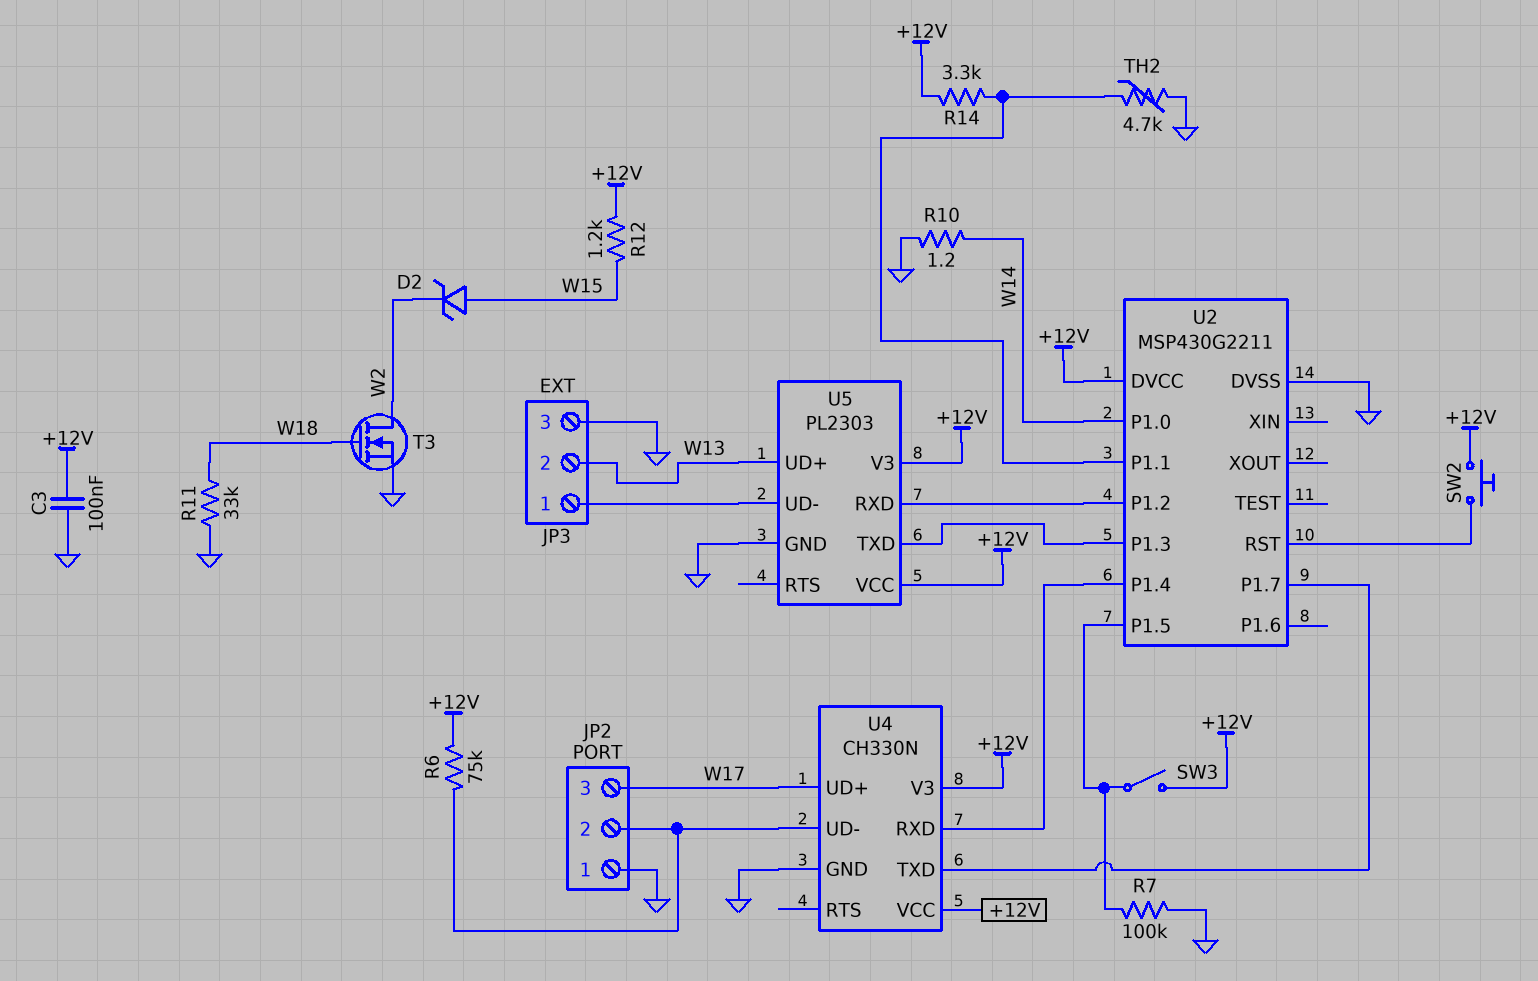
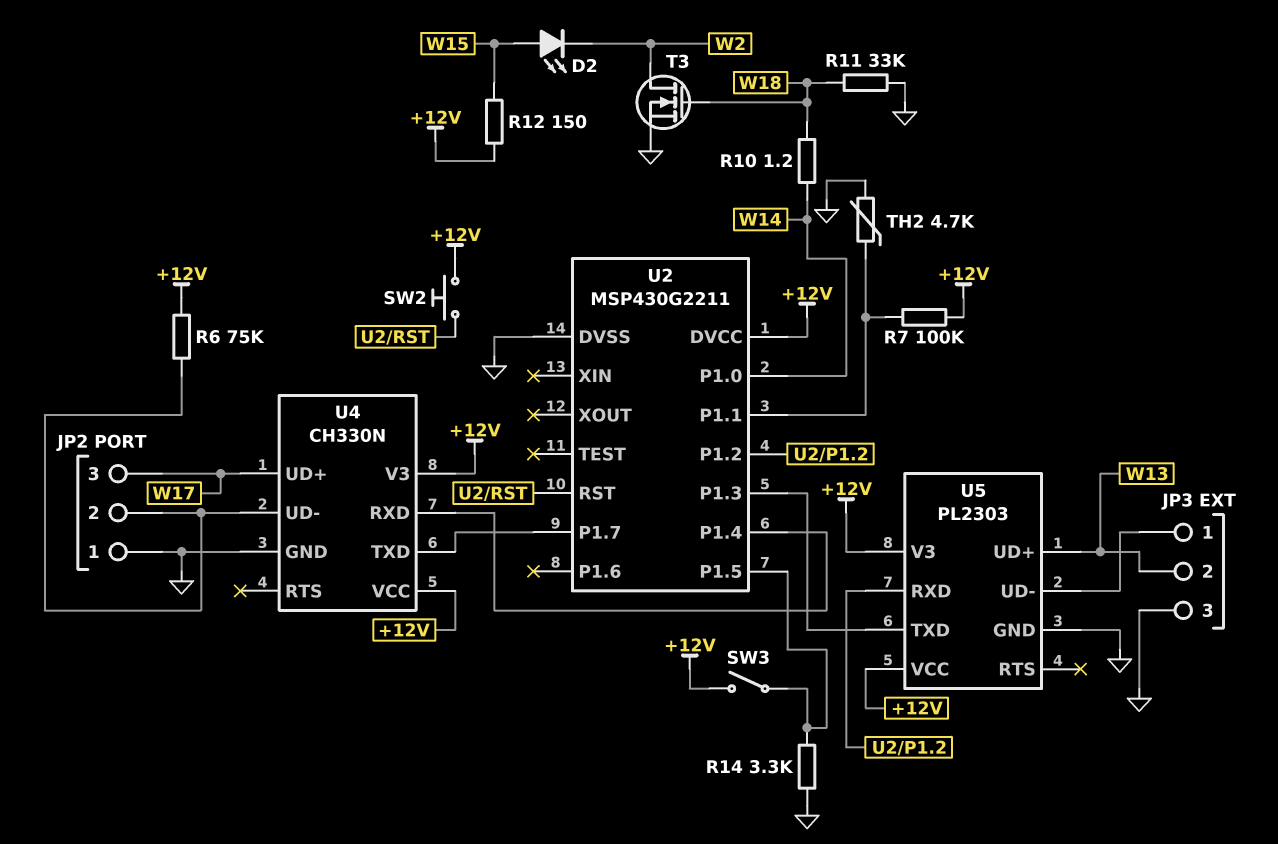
C3: 100nF (+12V, GND) -> none
D2: zener (A W15, K W2) -> LED (A W15, K W2)
R7: 100k (GND, U2/P1.5) -> 100k (+12V, U2/P1.1)
R10: 1.2 (GND, W14) -> 1.2 (W14, W18)
R12: 1.2k (+12V, W15) -> 150 (+12V, W15)
R14: 3.3k (+12V, U2/P1.1) -> 3.3k (GND, U2/P1.5)

